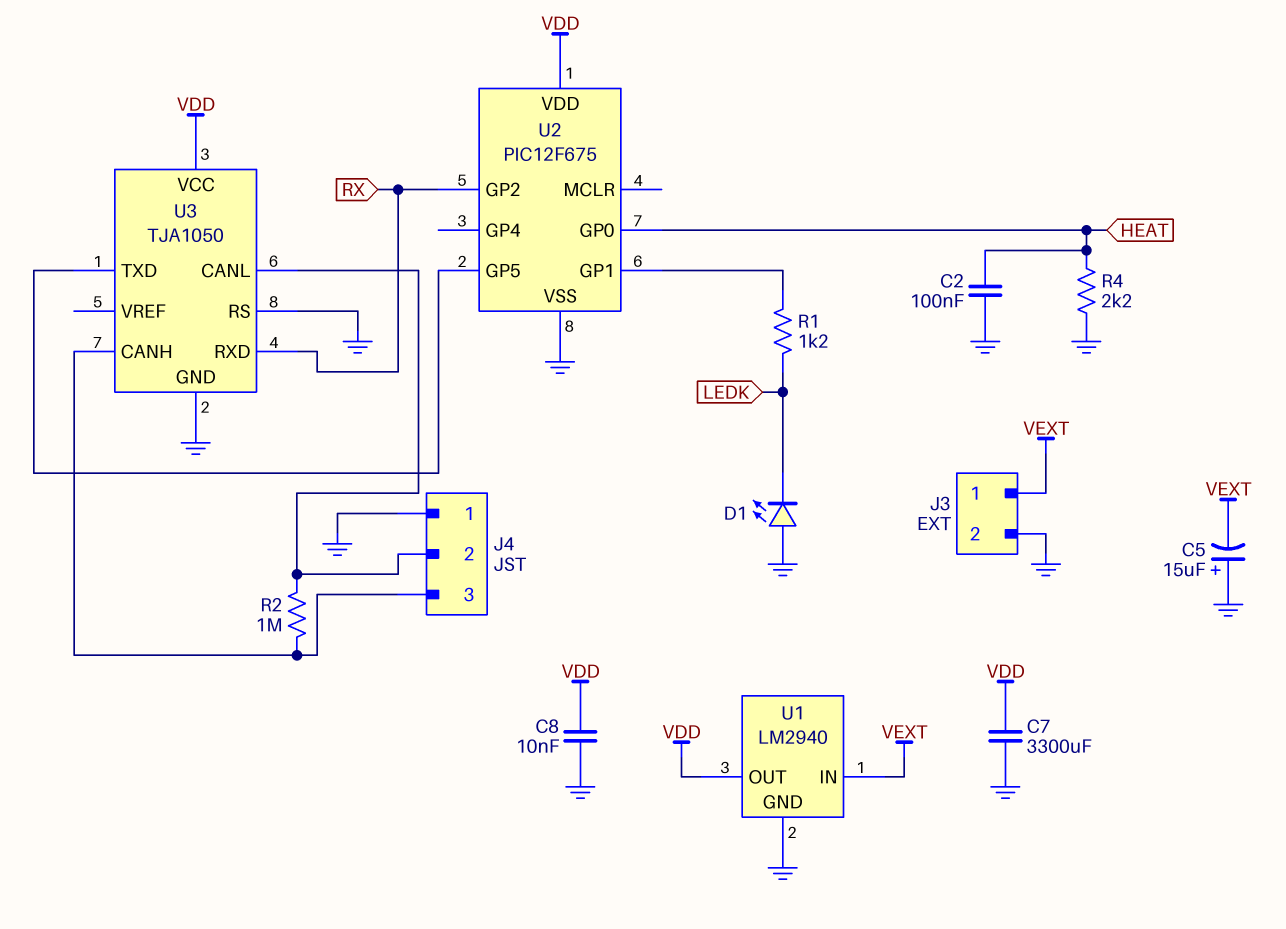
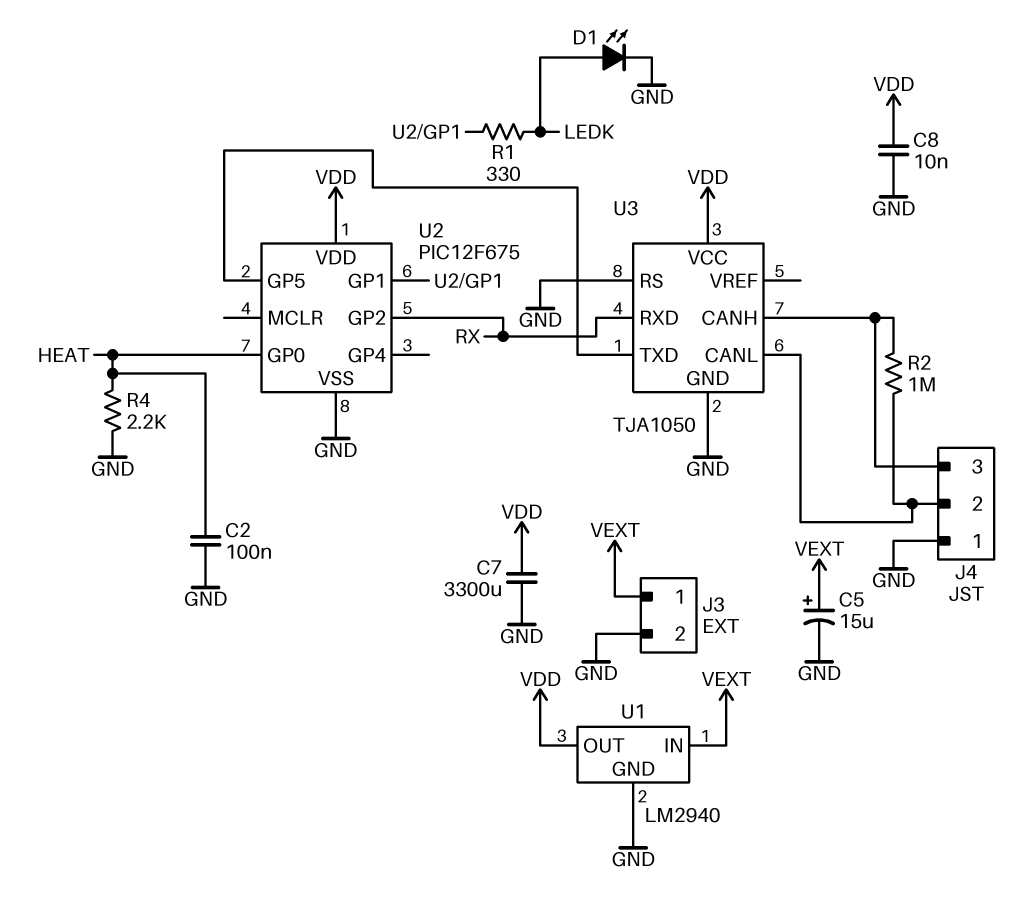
C5: 15uF (plus GND, minus VEXT) -> 15uF (plus VEXT, minus GND)
D1: LED (A GND, K LEDK) -> LED (A LEDK, K GND)
R1: 1.2k (LEDK, U2/GP1) -> 330 (LEDK, U2/GP1)

